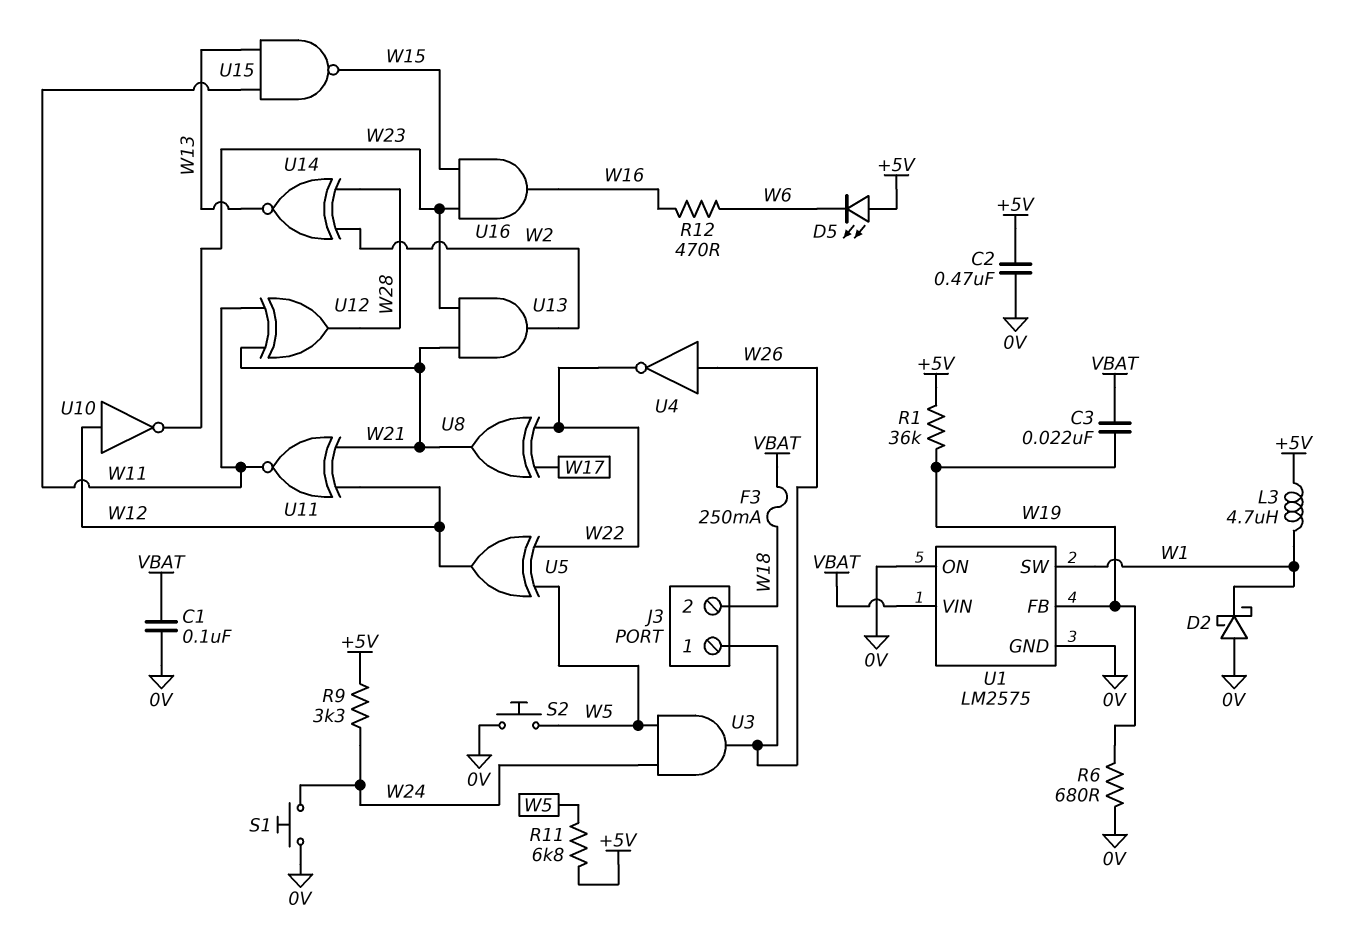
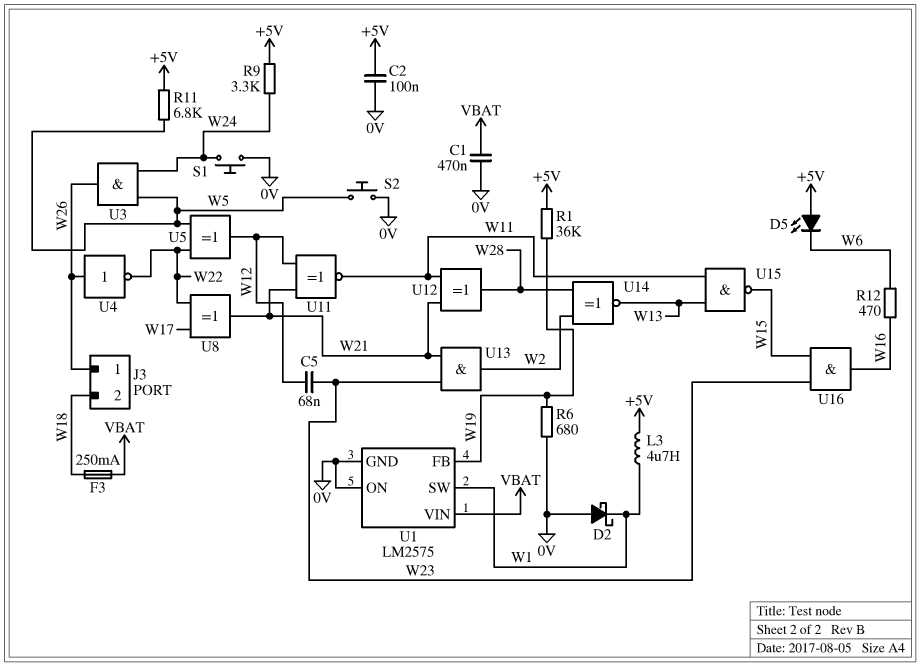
C1: 100nF (0V, VBAT) -> 470nF (0V, VBAT)
C2: 470nF (+5V, 0V) -> 100nF (+5V, 0V)
C3: 22nF (VBAT, W19) -> none
C5: none -> 68nF (W12, W23)
U10: NOT (in W12, out W23) -> none

